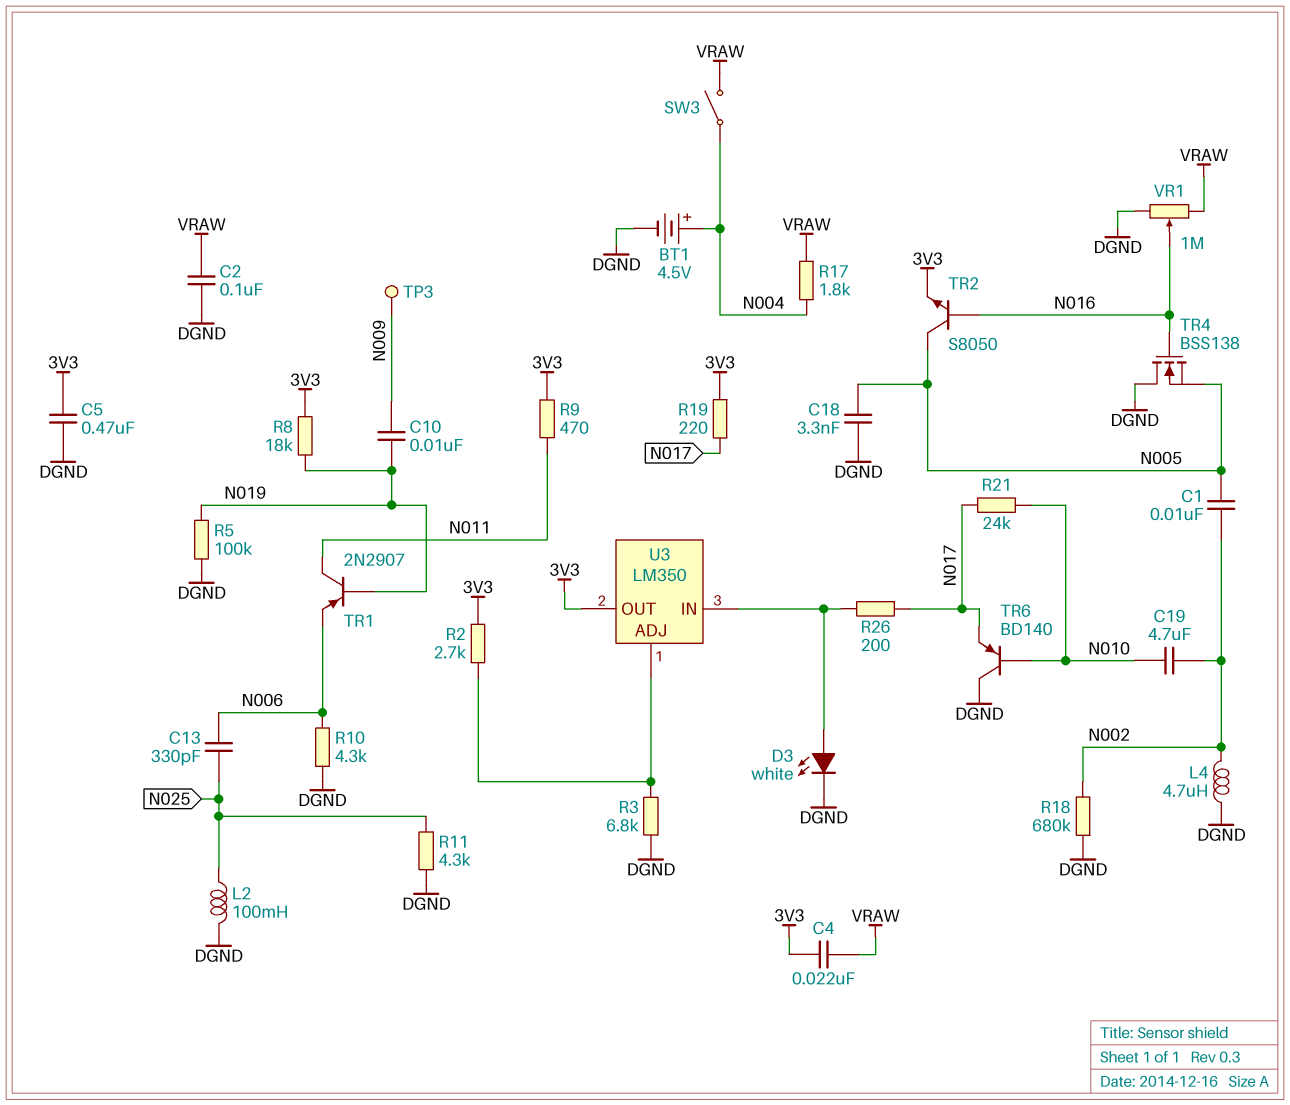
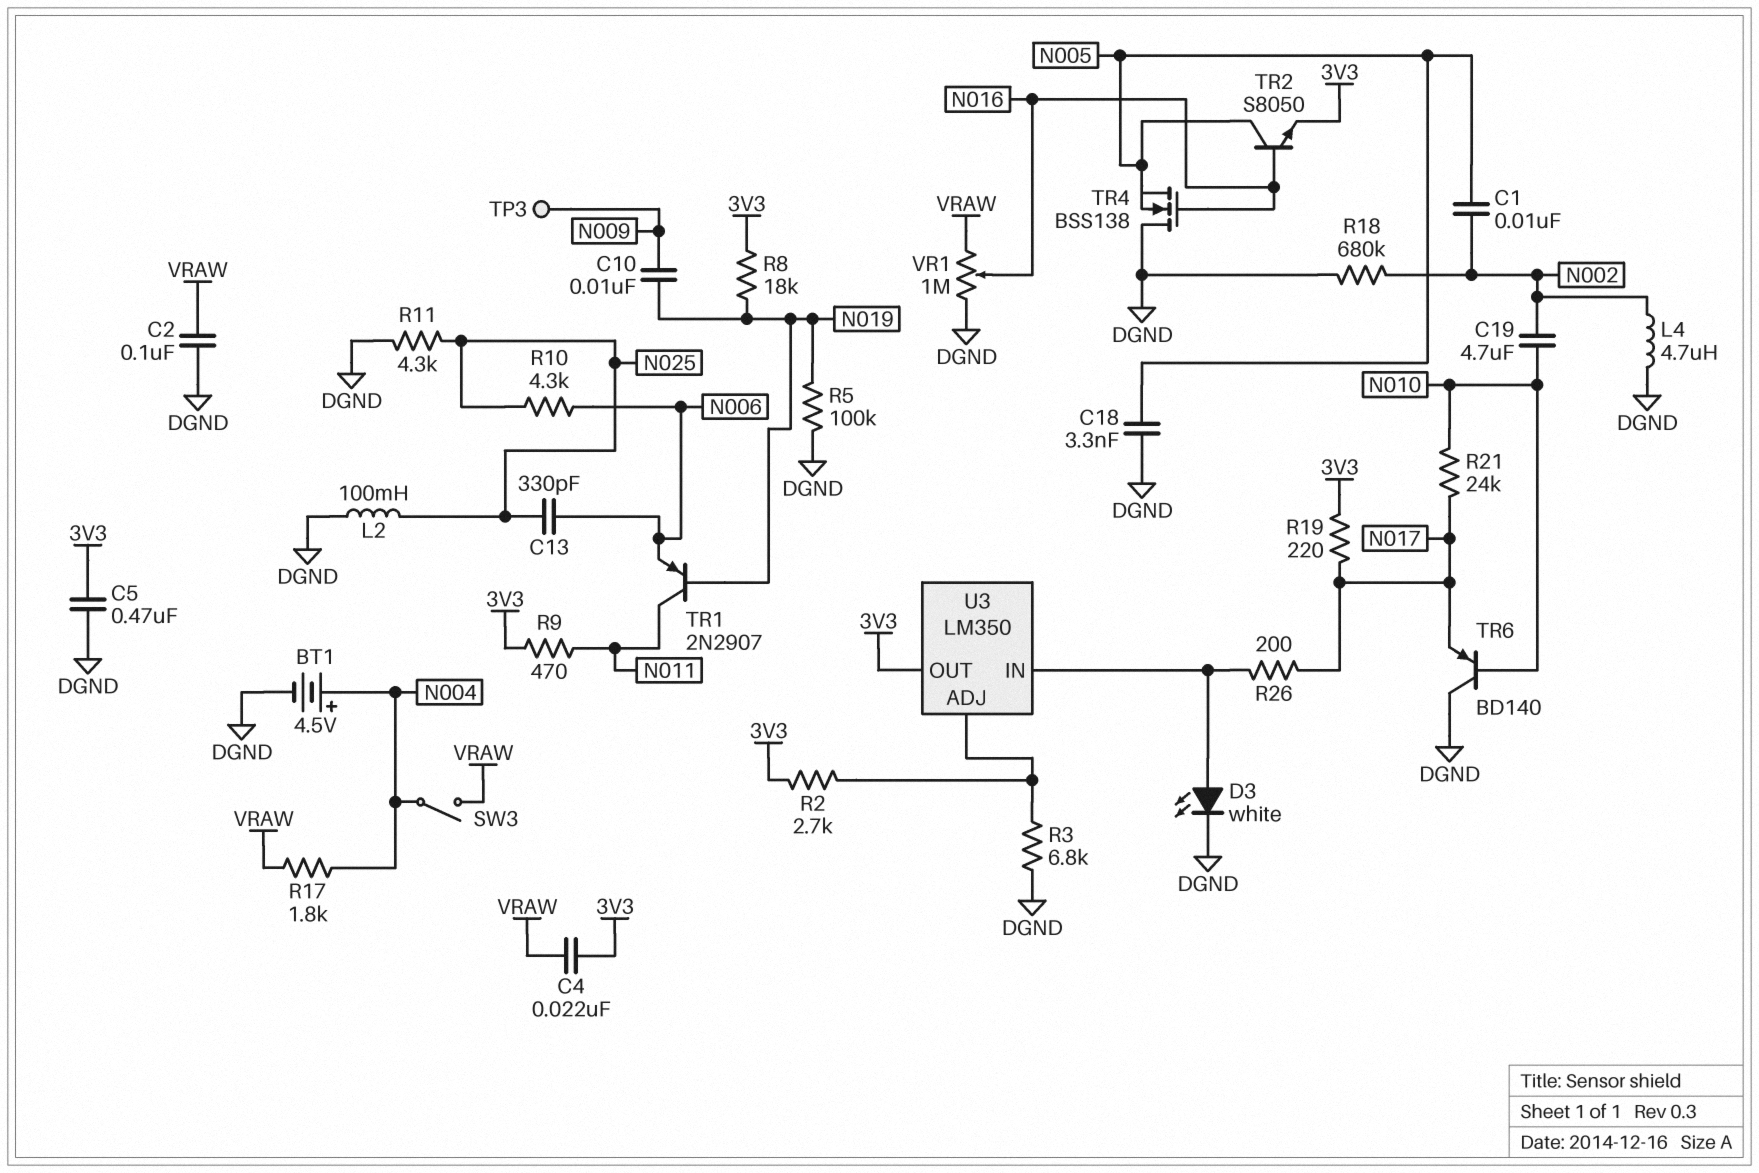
R10: 4.3k (DGND, N006) -> 4.3k (N006, N025)

